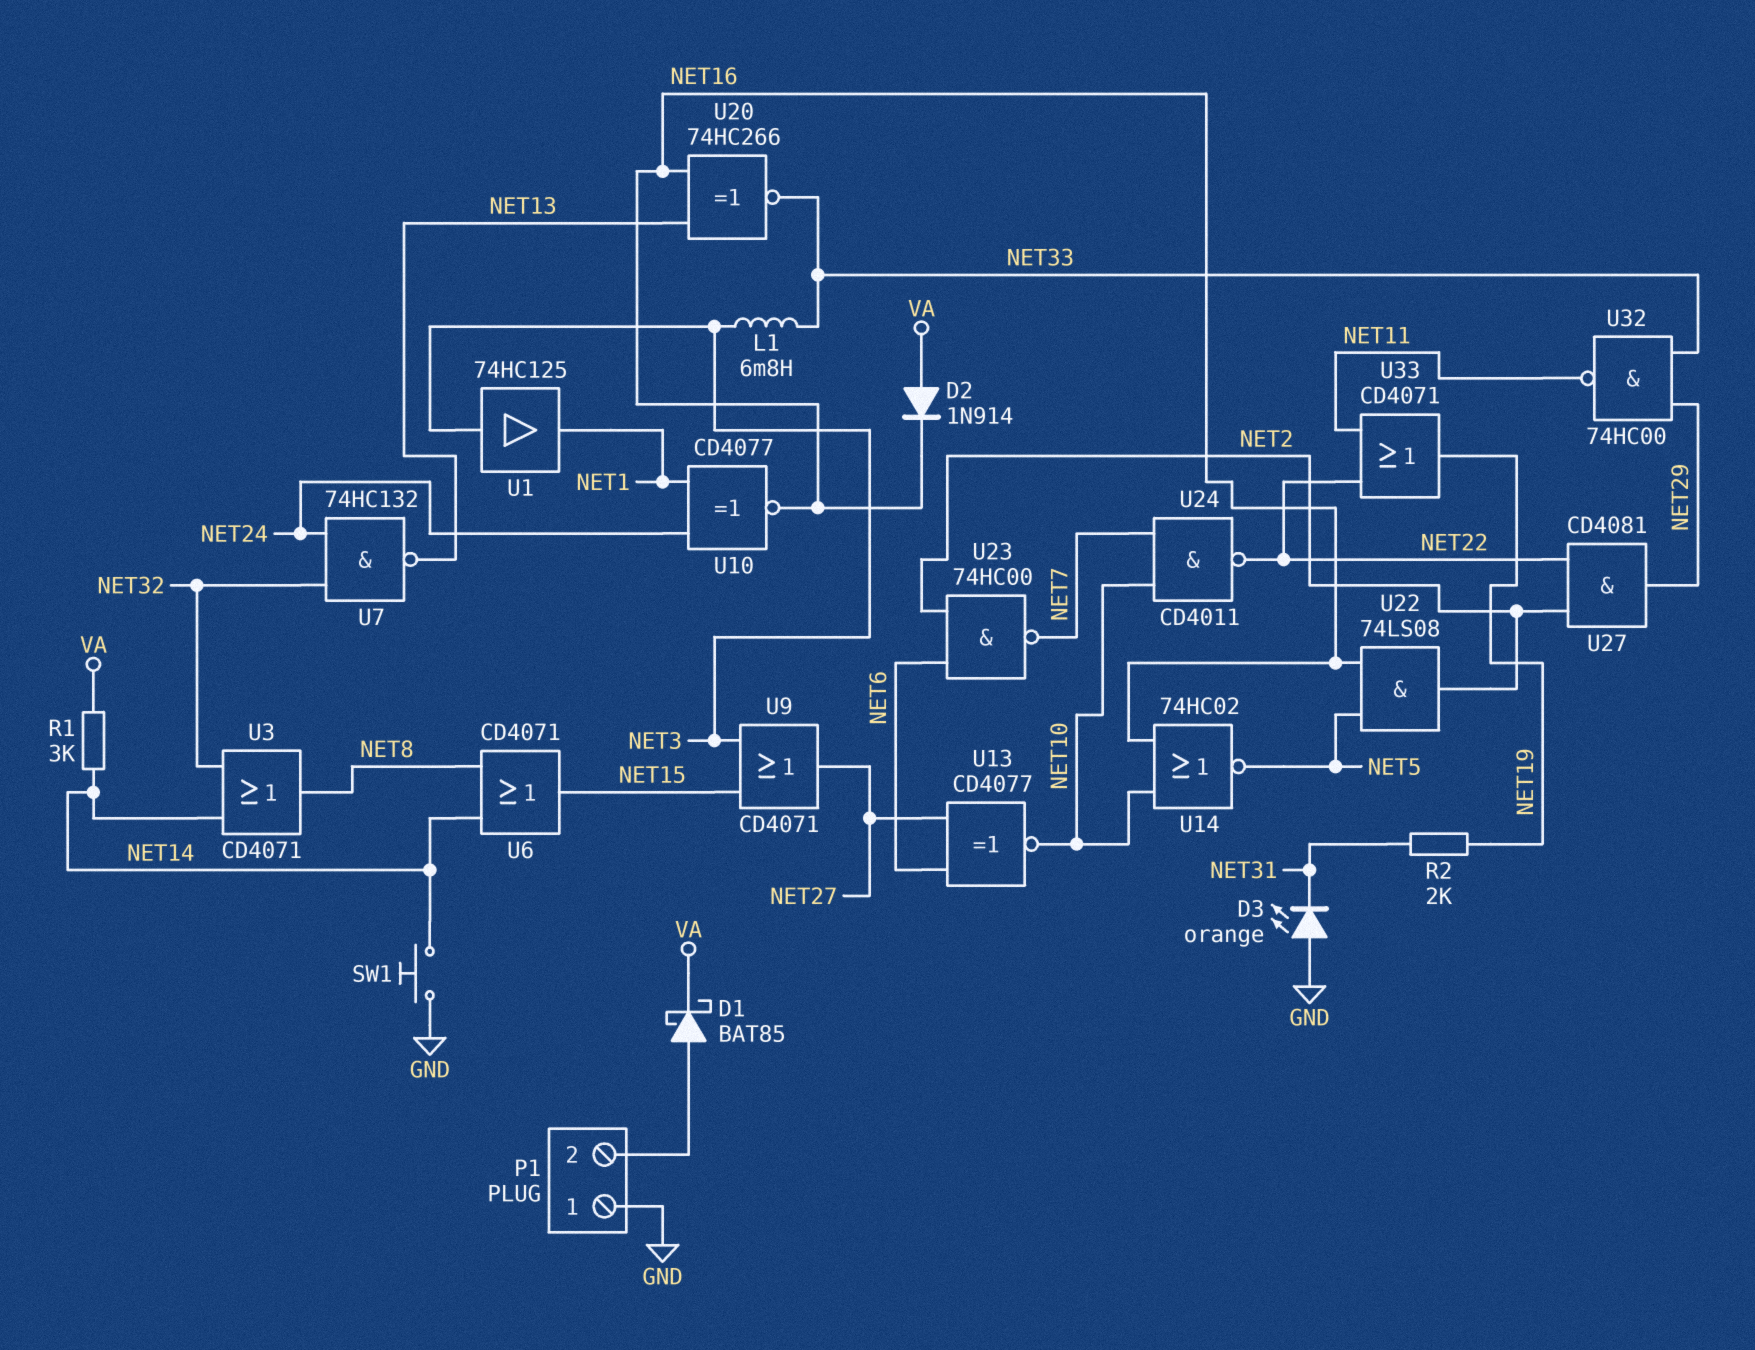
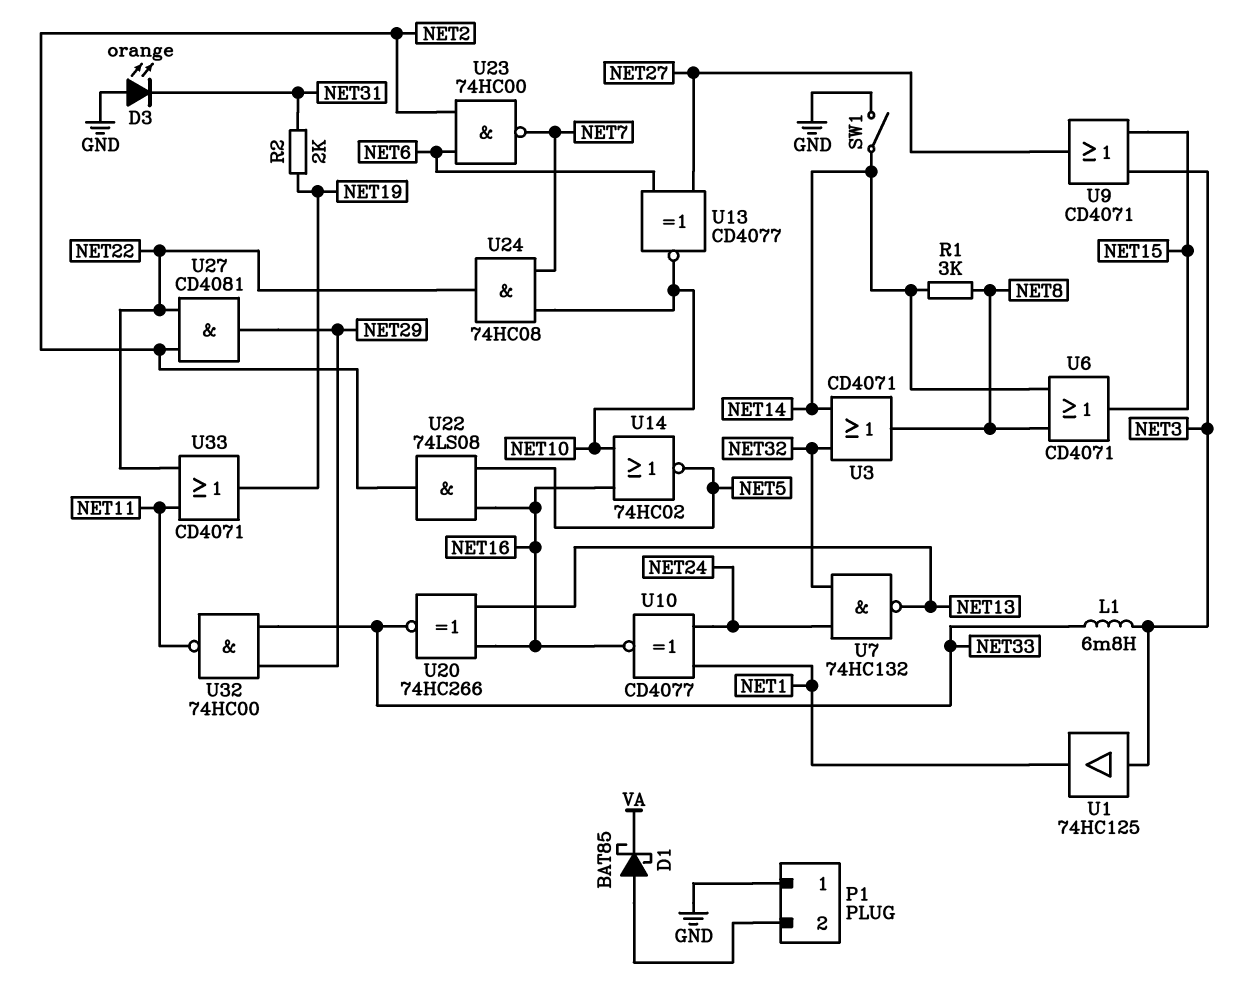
D2: diode 1N914 (A VA, K NET16) -> none
R1: 3k (NET14, VA) -> 3k (NET8, NET14)
SW1: button (GND, NET14) -> switch (GND, NET14)
U24: NAND CD4011 (in NET7, in NET10, out NET22) -> AND 74HC08 (in NET7, in NET10, out NET22)

